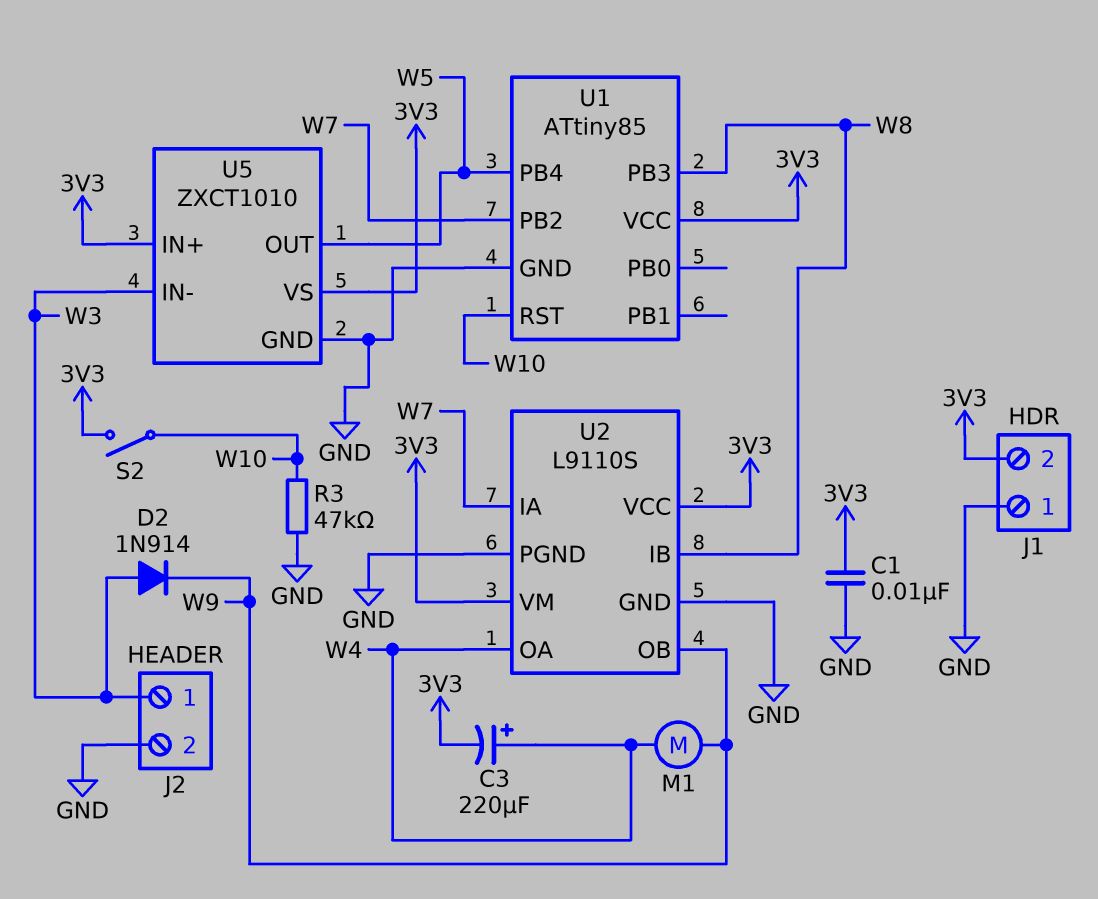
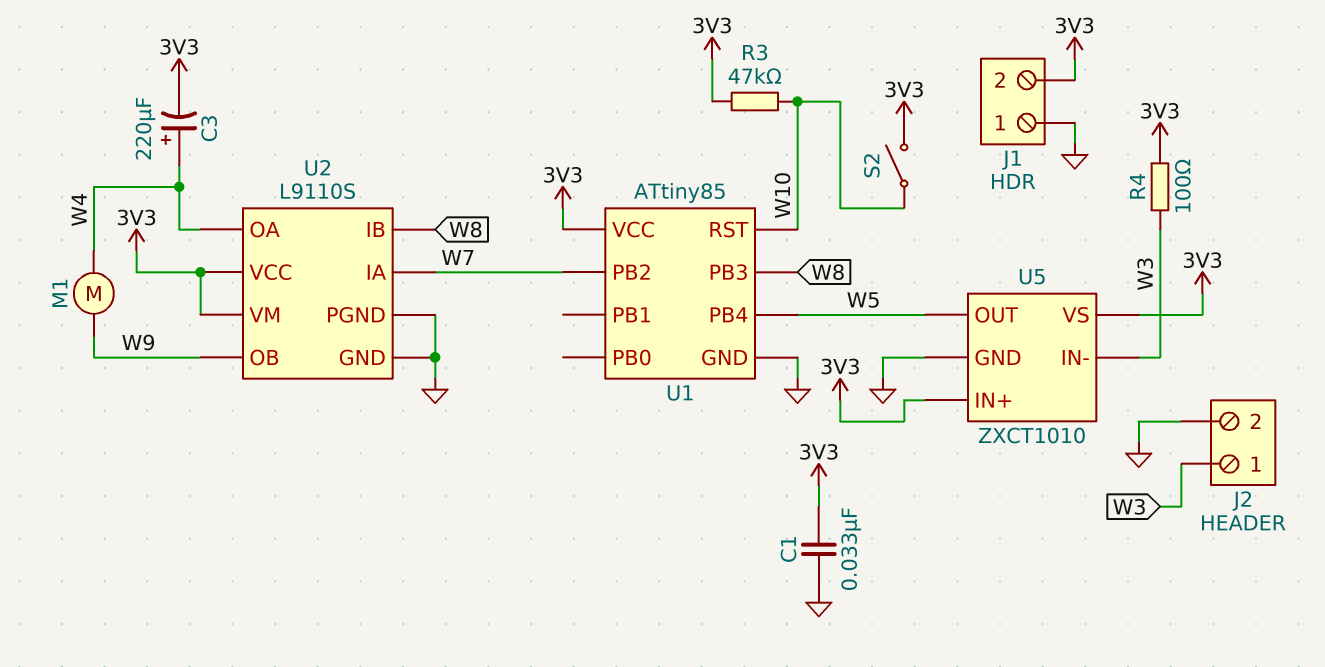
C1: 10nF (3V3, GND) -> 33nF (3V3, GND)
D2: diode 1N914 (A W3, K W9) -> none
R3: 47k (GND, W10) -> 47k (3V3, W10)
R4: none -> 100 (3V3, W3)

